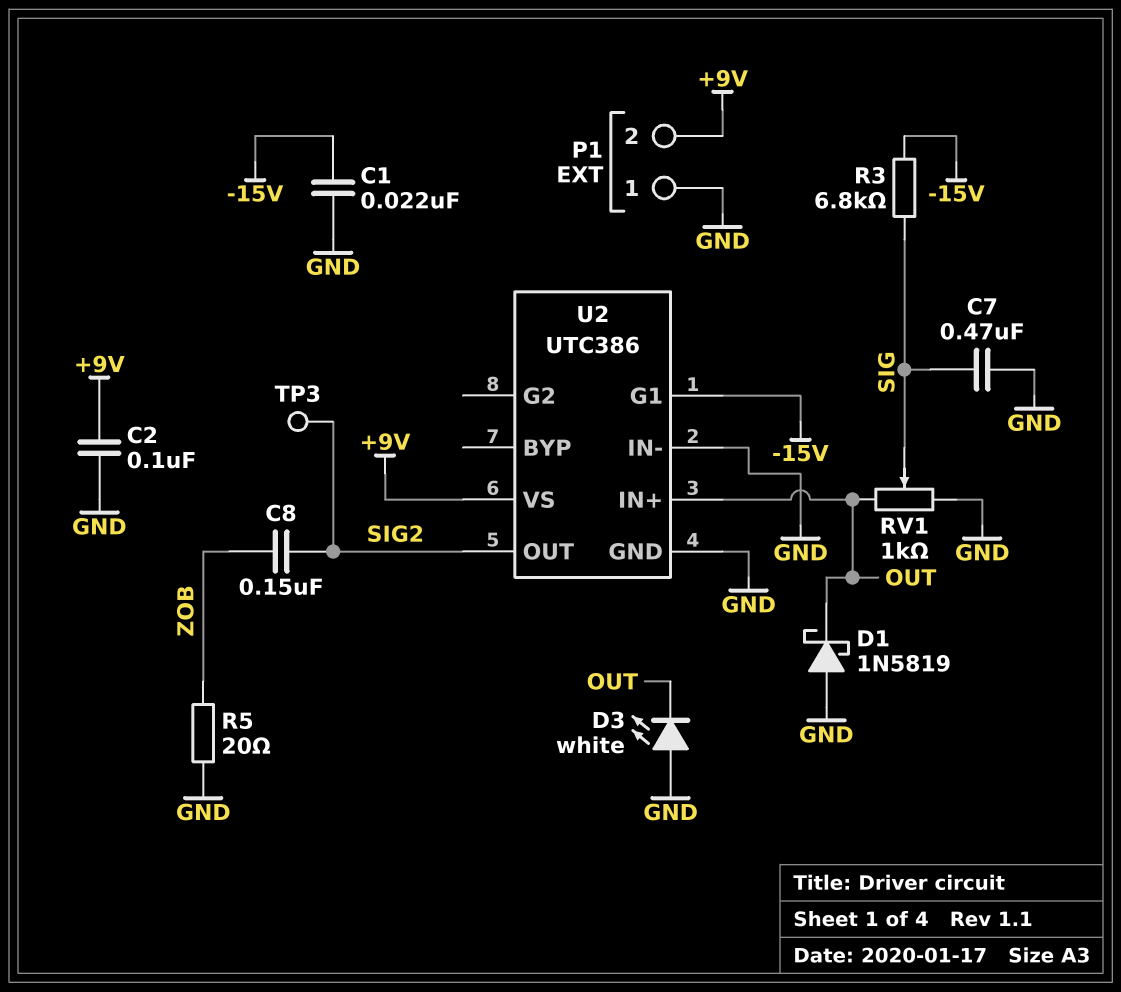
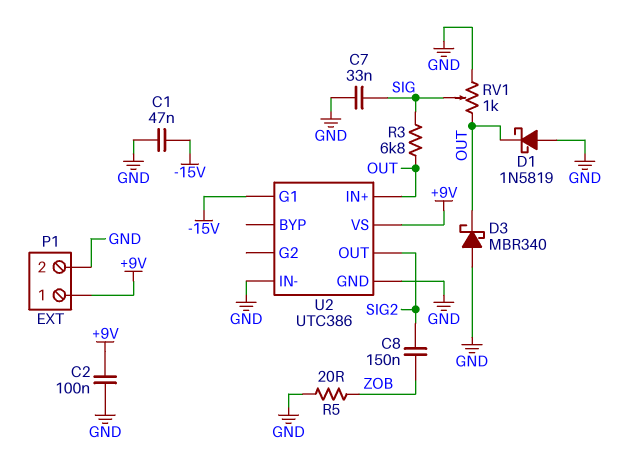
C1: 22nF (-15V, GND) -> 47nF (-15V, GND)
C7: 470nF (GND, SIG) -> 33nF (GND, SIG)
D3: LED white (A GND, K OUT) -> schottky MBR340 (A GND, K OUT)
P1 pin 1: GND -> +9V
P1 pin 2: +9V -> GND
R3: 6.8k (-15V, SIG) -> 6.8k (OUT, SIG)
TP3: test point (SIG2) -> none

